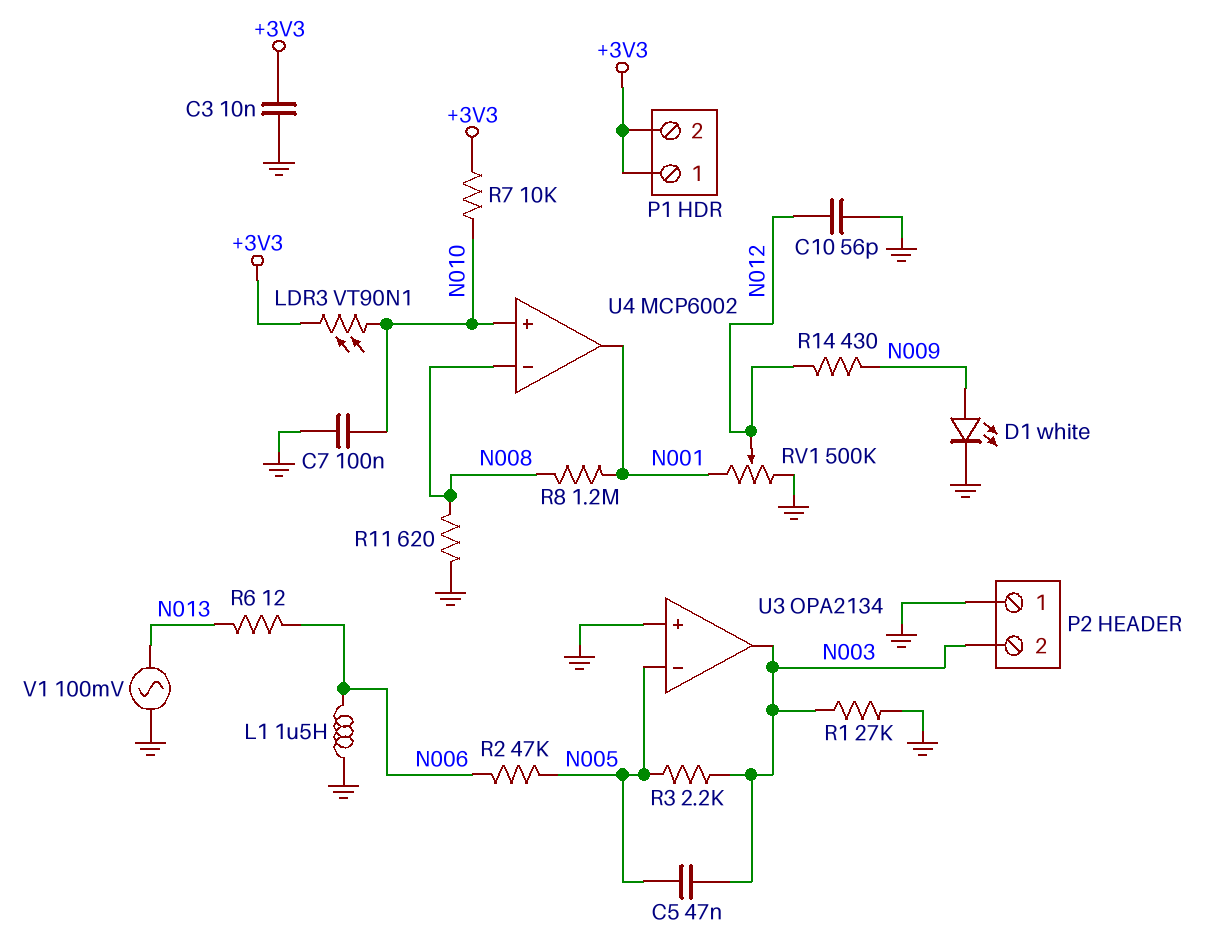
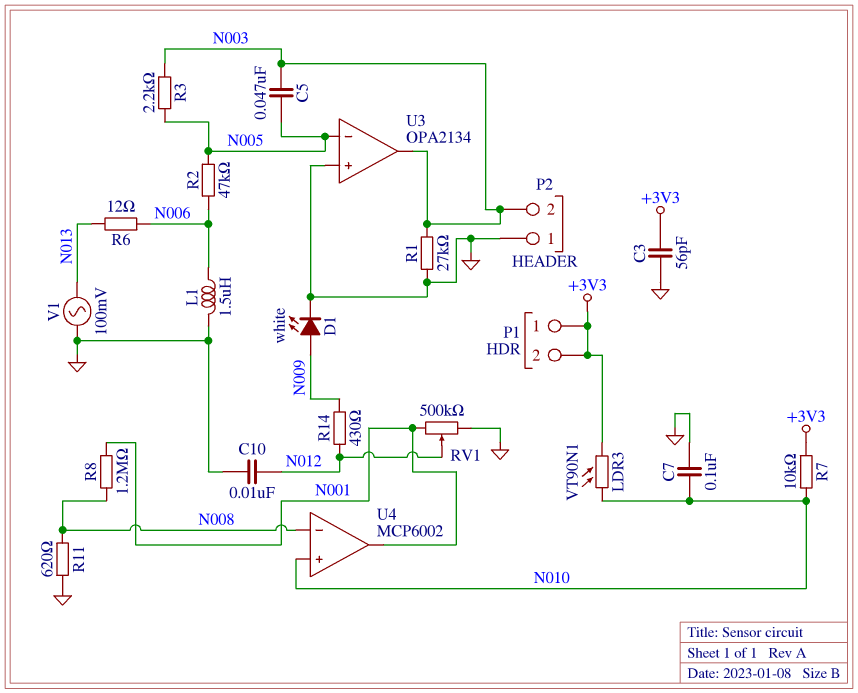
C3: 10nF (+3V3, GND) -> 56pF (+3V3, GND)
C10: 56pF (GND, N012) -> 10nF (GND, N012)

